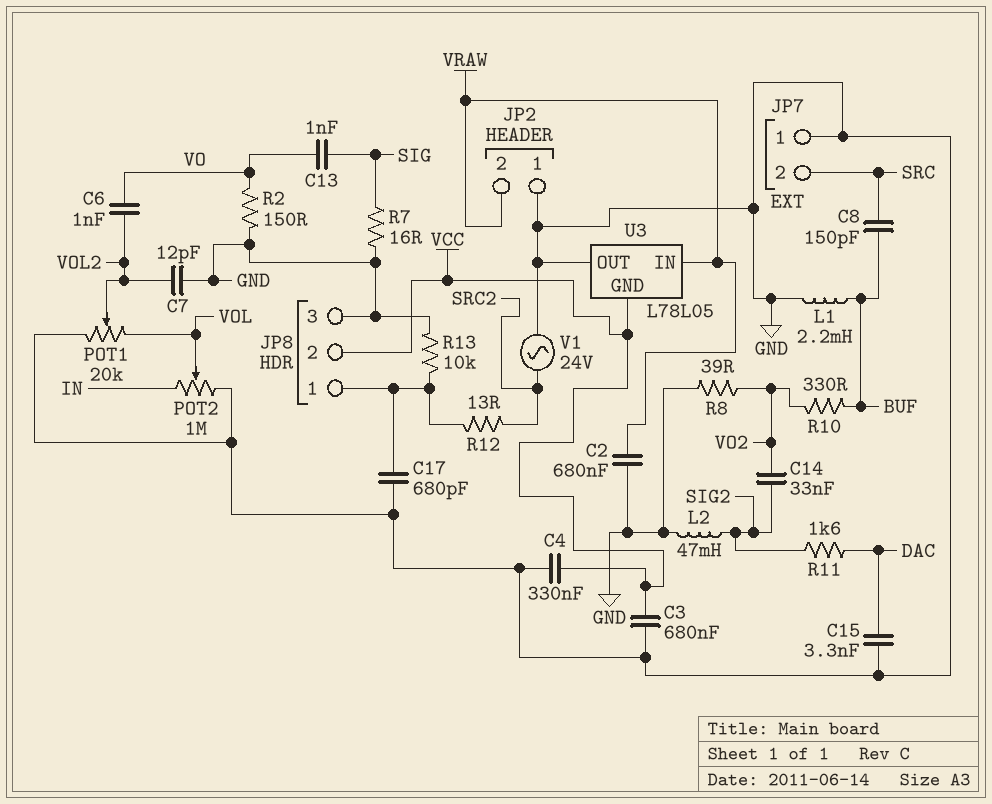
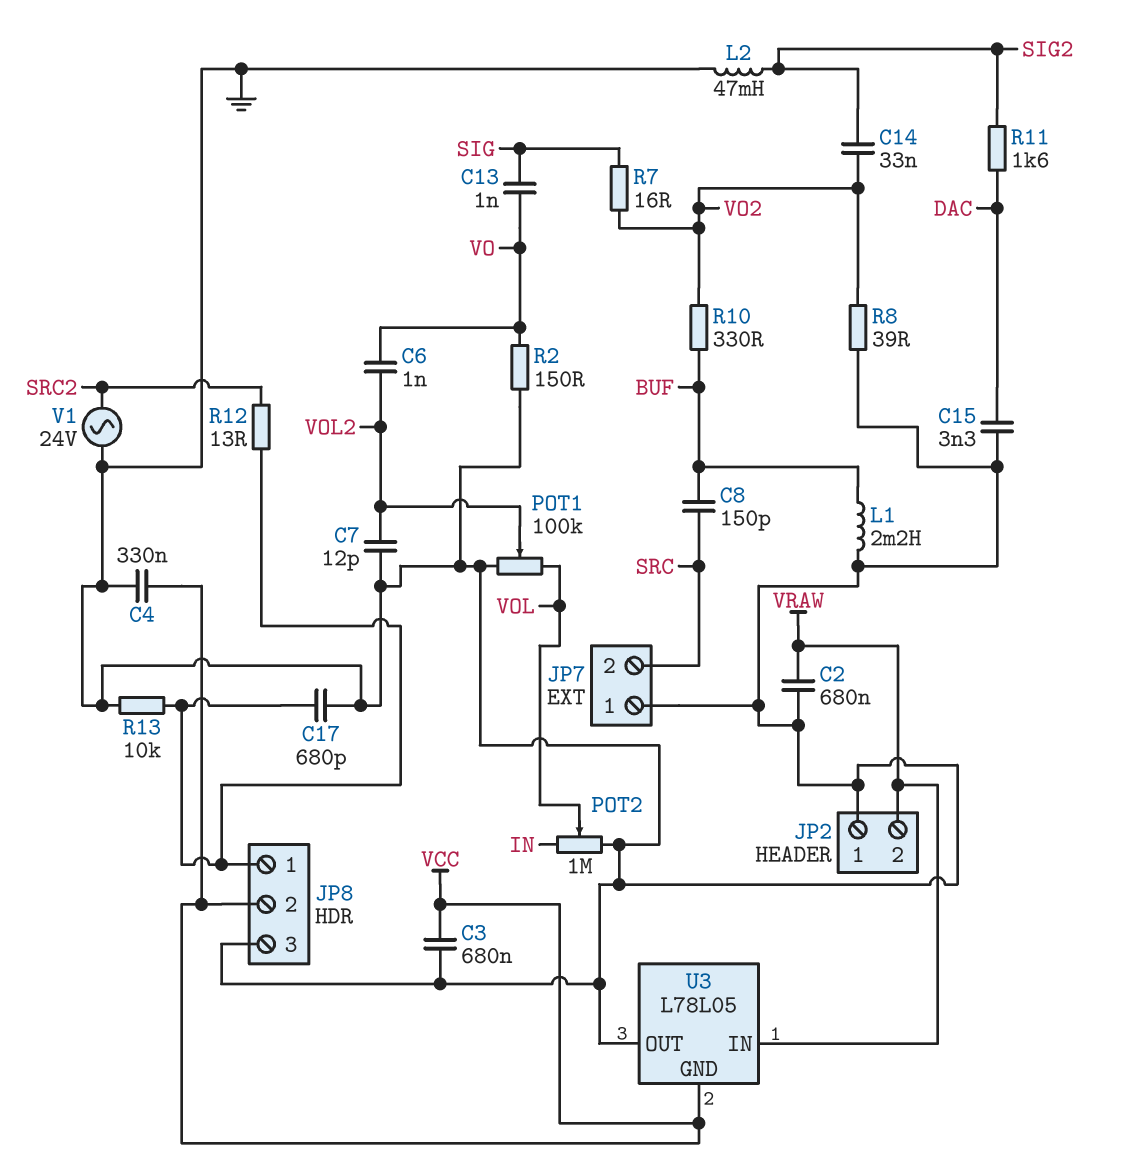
POT1: 20k (GND, VOL, wiper VOL2) -> 100k (GND, VOL, wiper VOL2)
R7: 16 (GND, SIG) -> 16 (SIG, VO2)

